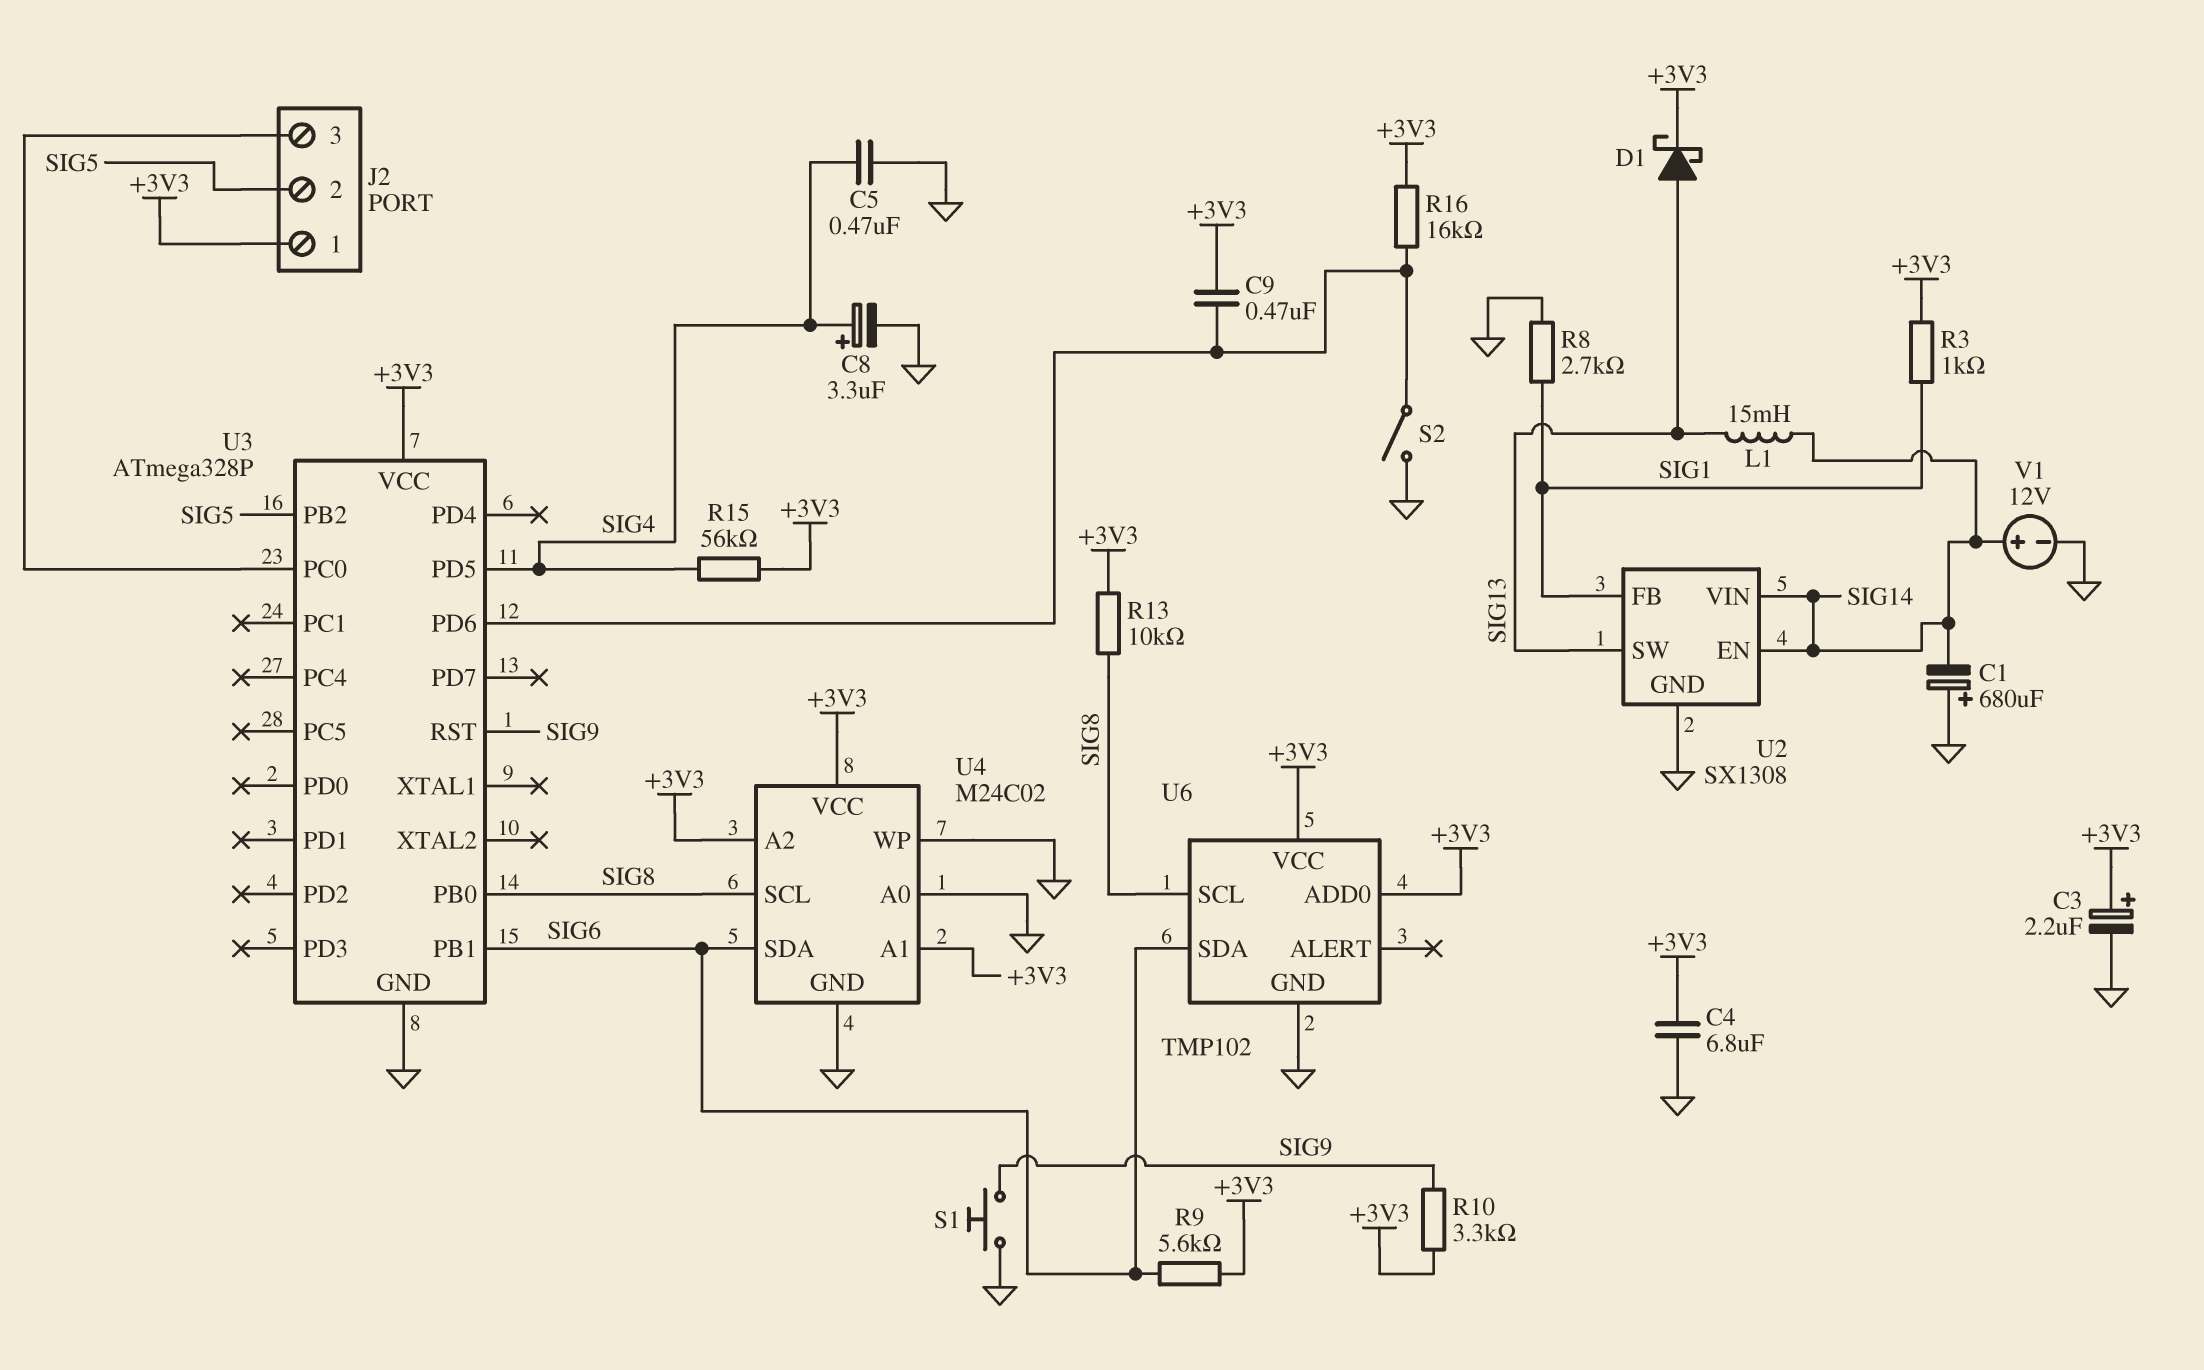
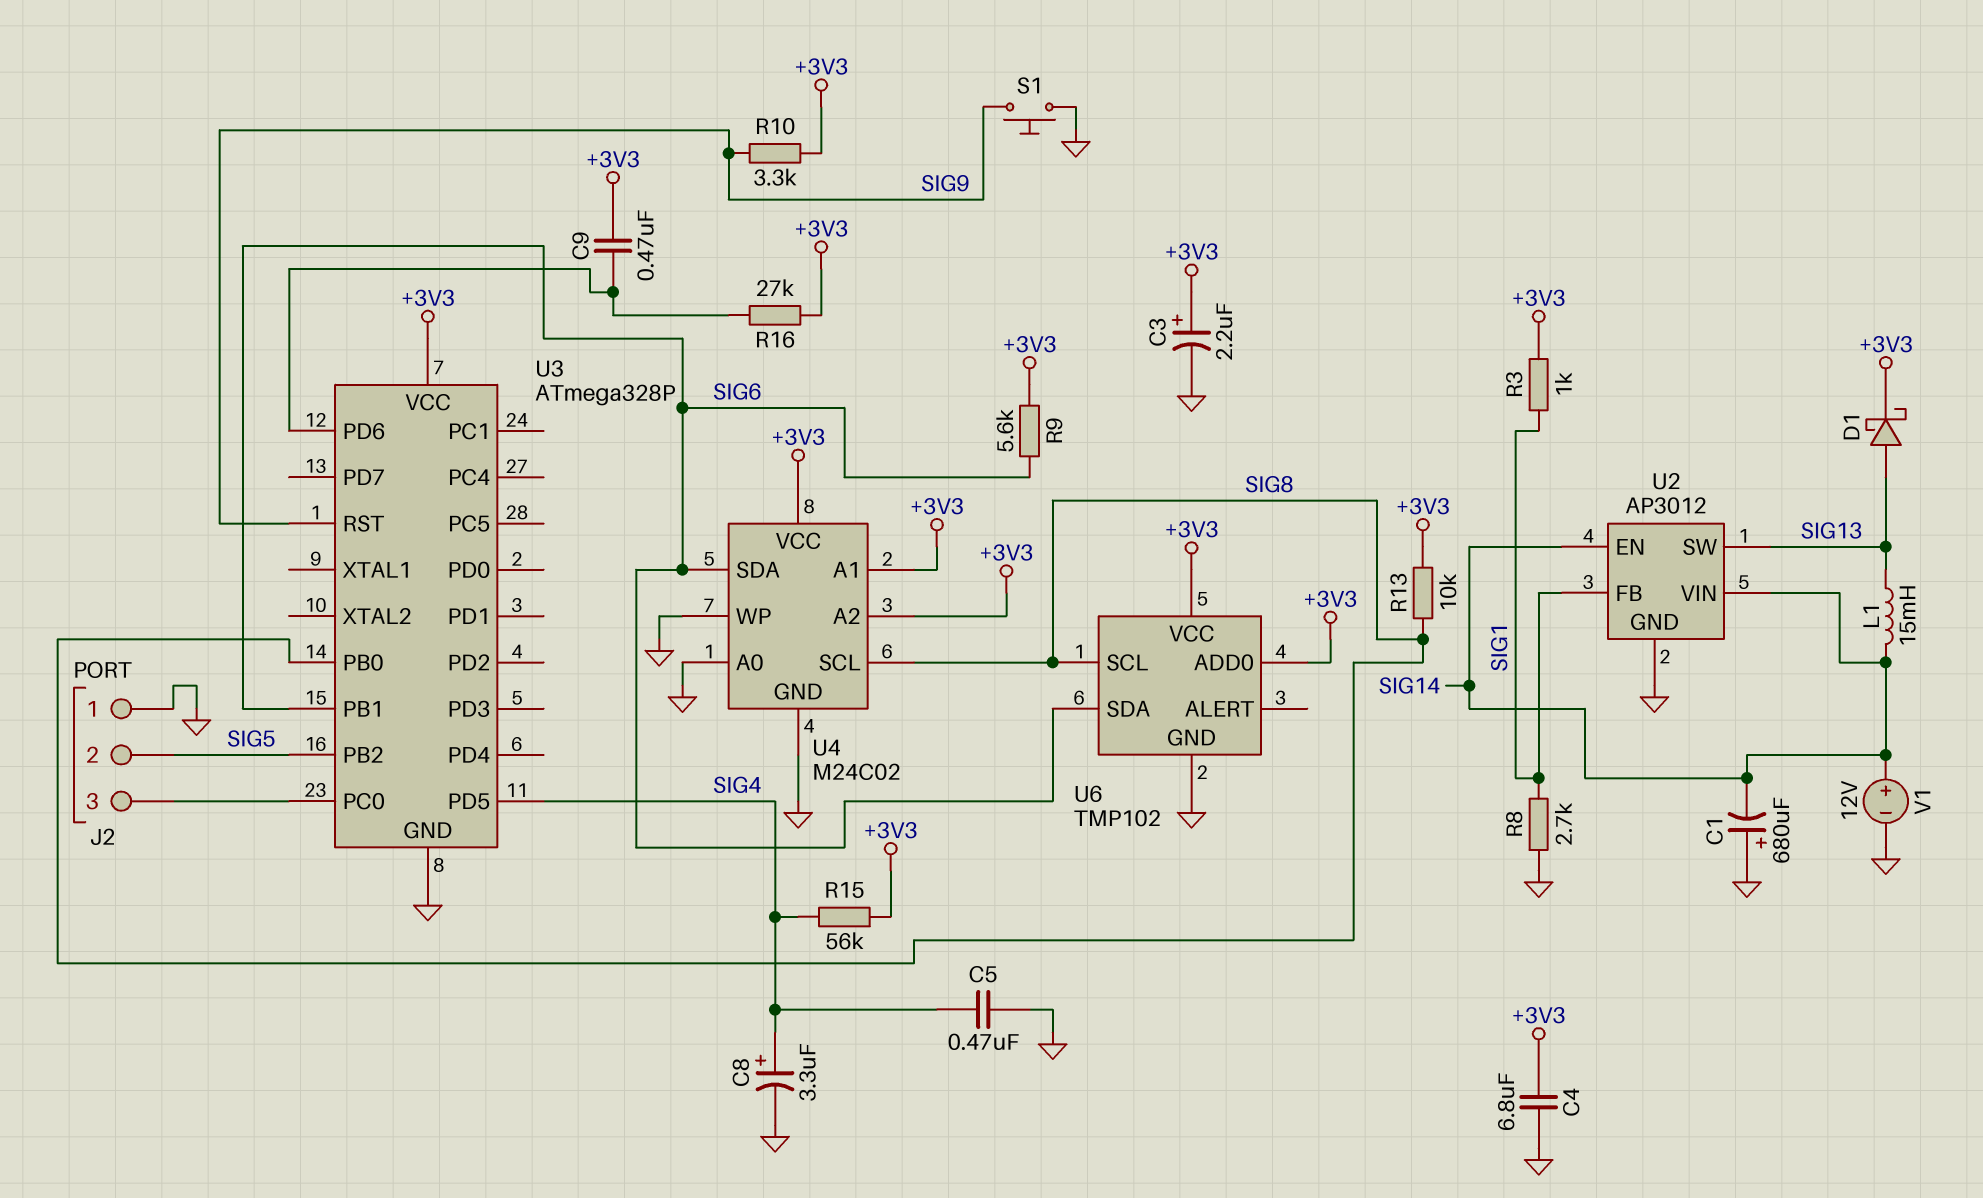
J2 pin 1: +3V3 -> GND
R16: 16k (+3V3, U3/PD6) -> 27k (+3V3, U3/PD6)
S2: switch (GND, U3/PD6) -> none
U2: SX1308 -> AP3012

